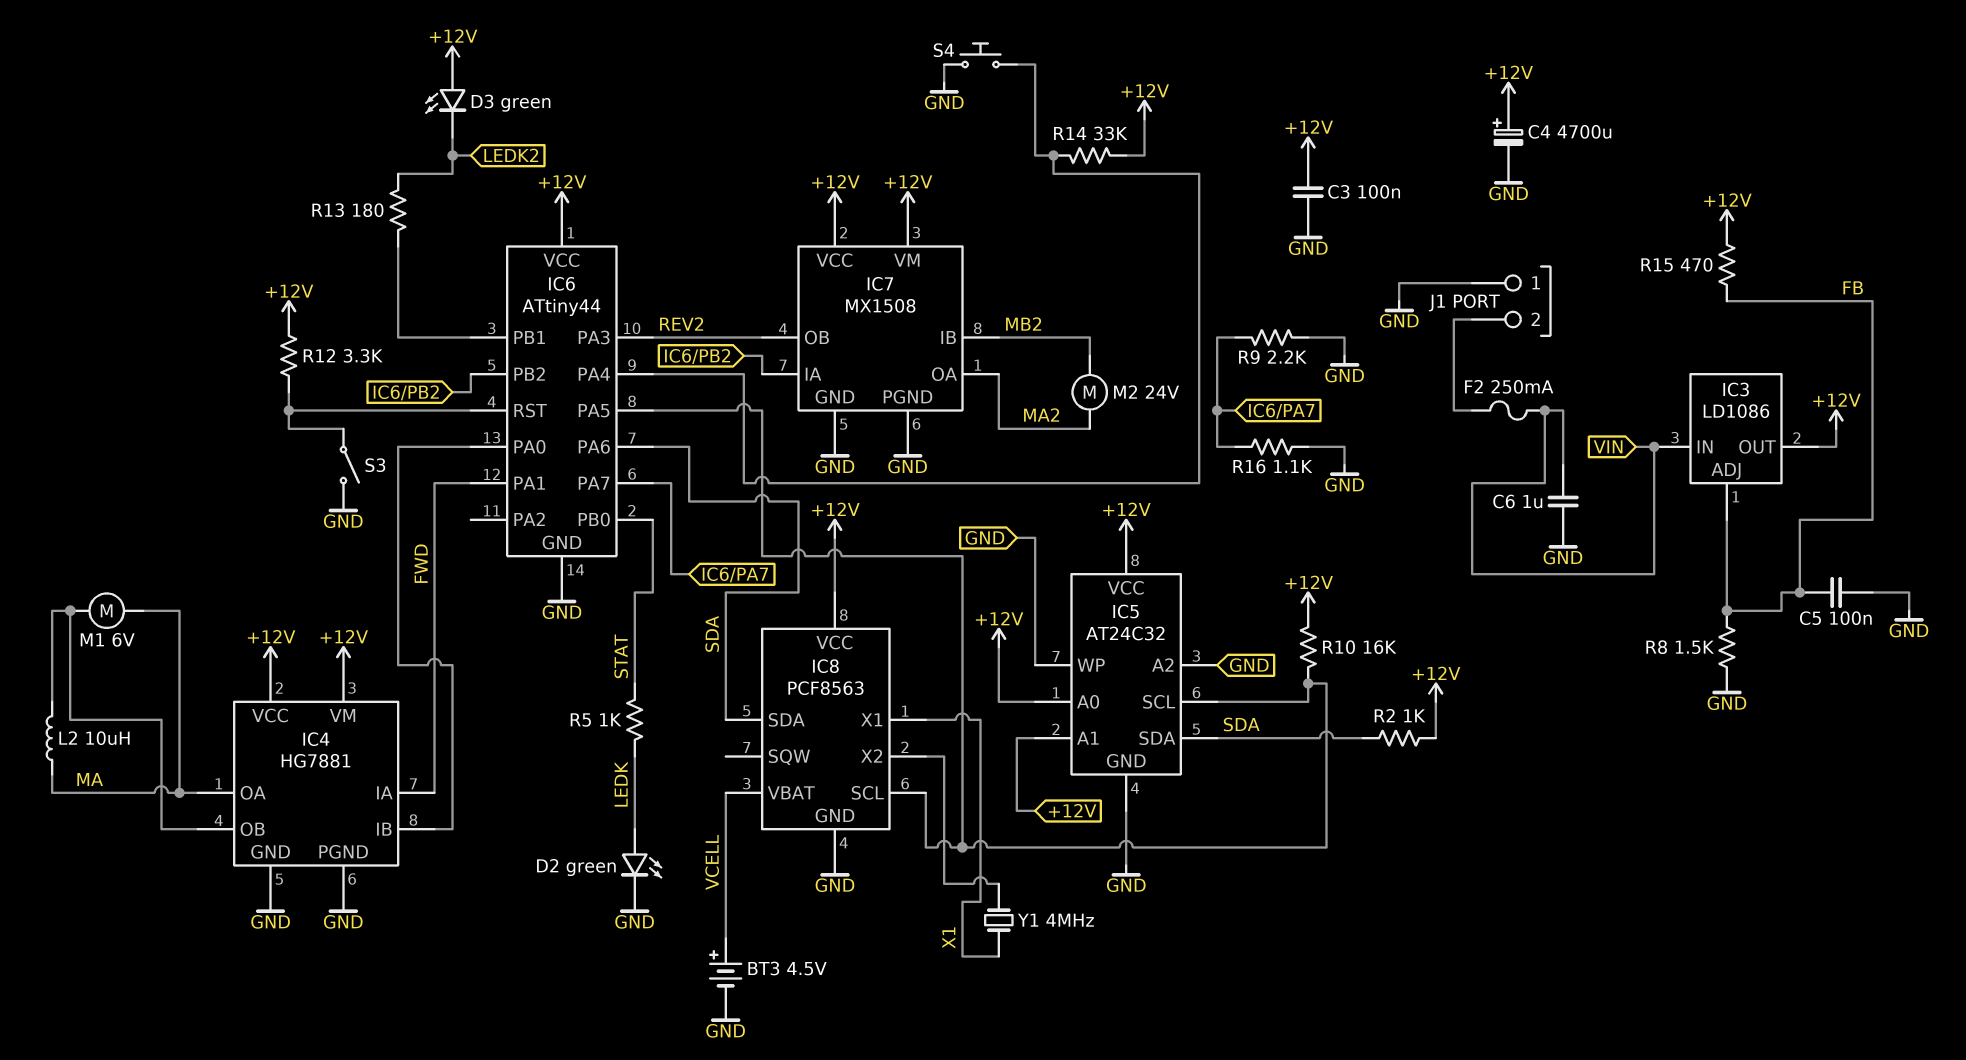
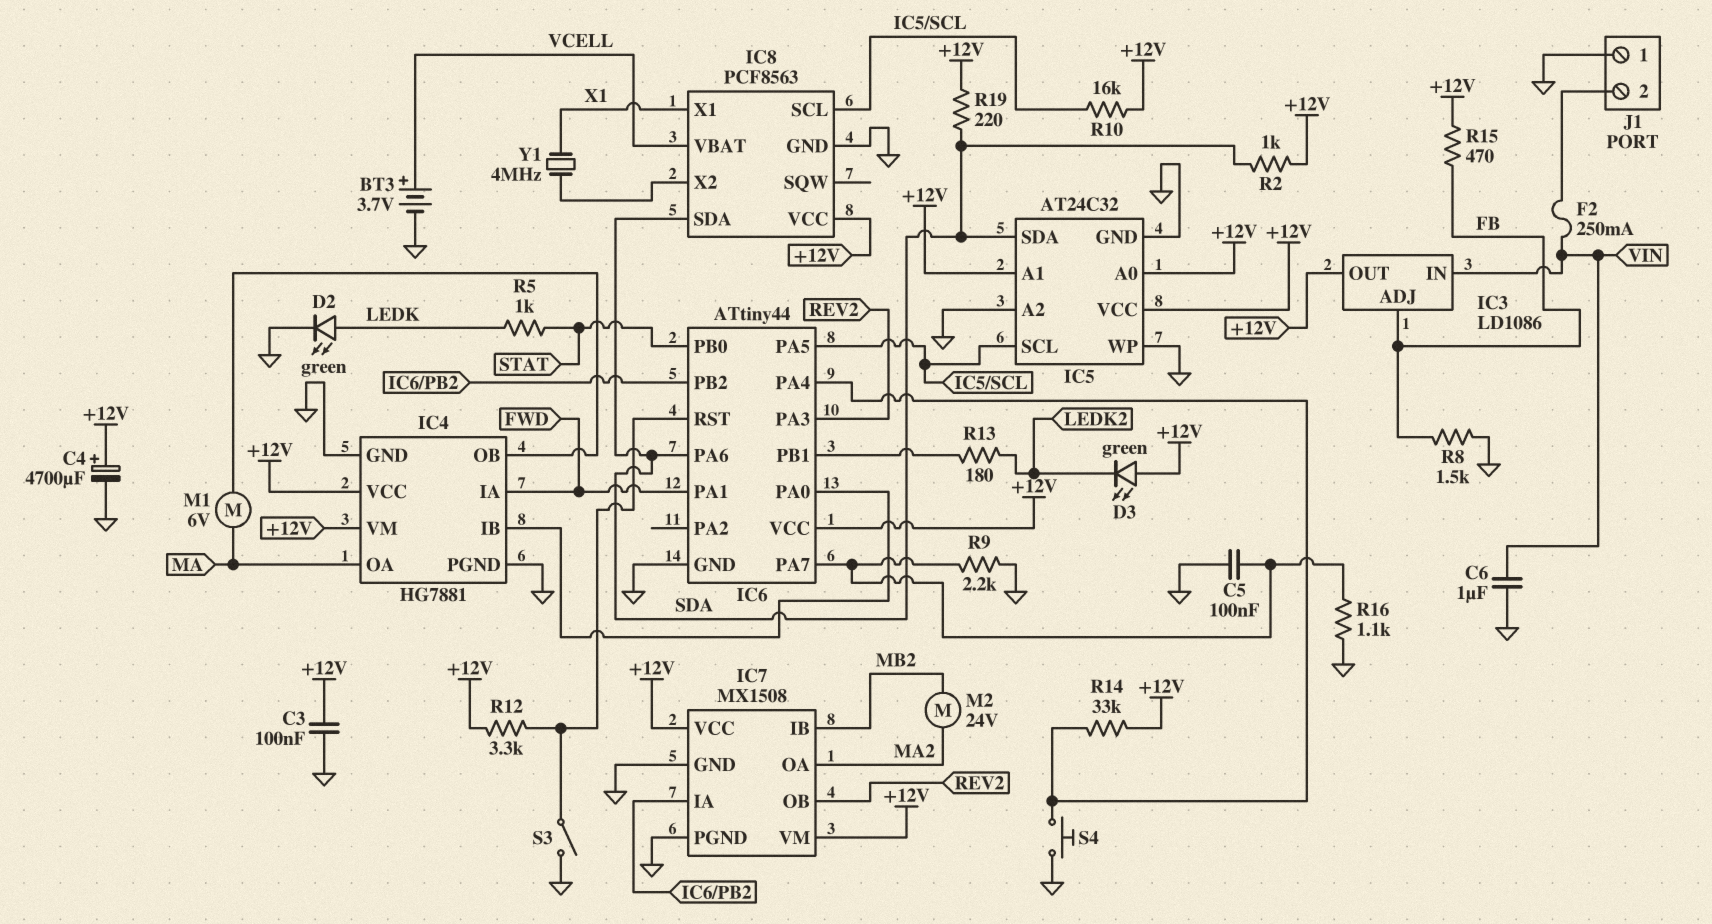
BT3: 4.5V (plus VCELL, minus GND) -> 3.7V (plus VCELL, minus GND)
C5: 100nF (FB, GND) -> 100nF (GND, IC6/PA7)
L2: 10uH (IC4/OB, MA) -> none
R19: none -> 220 (+12V, SDA)

